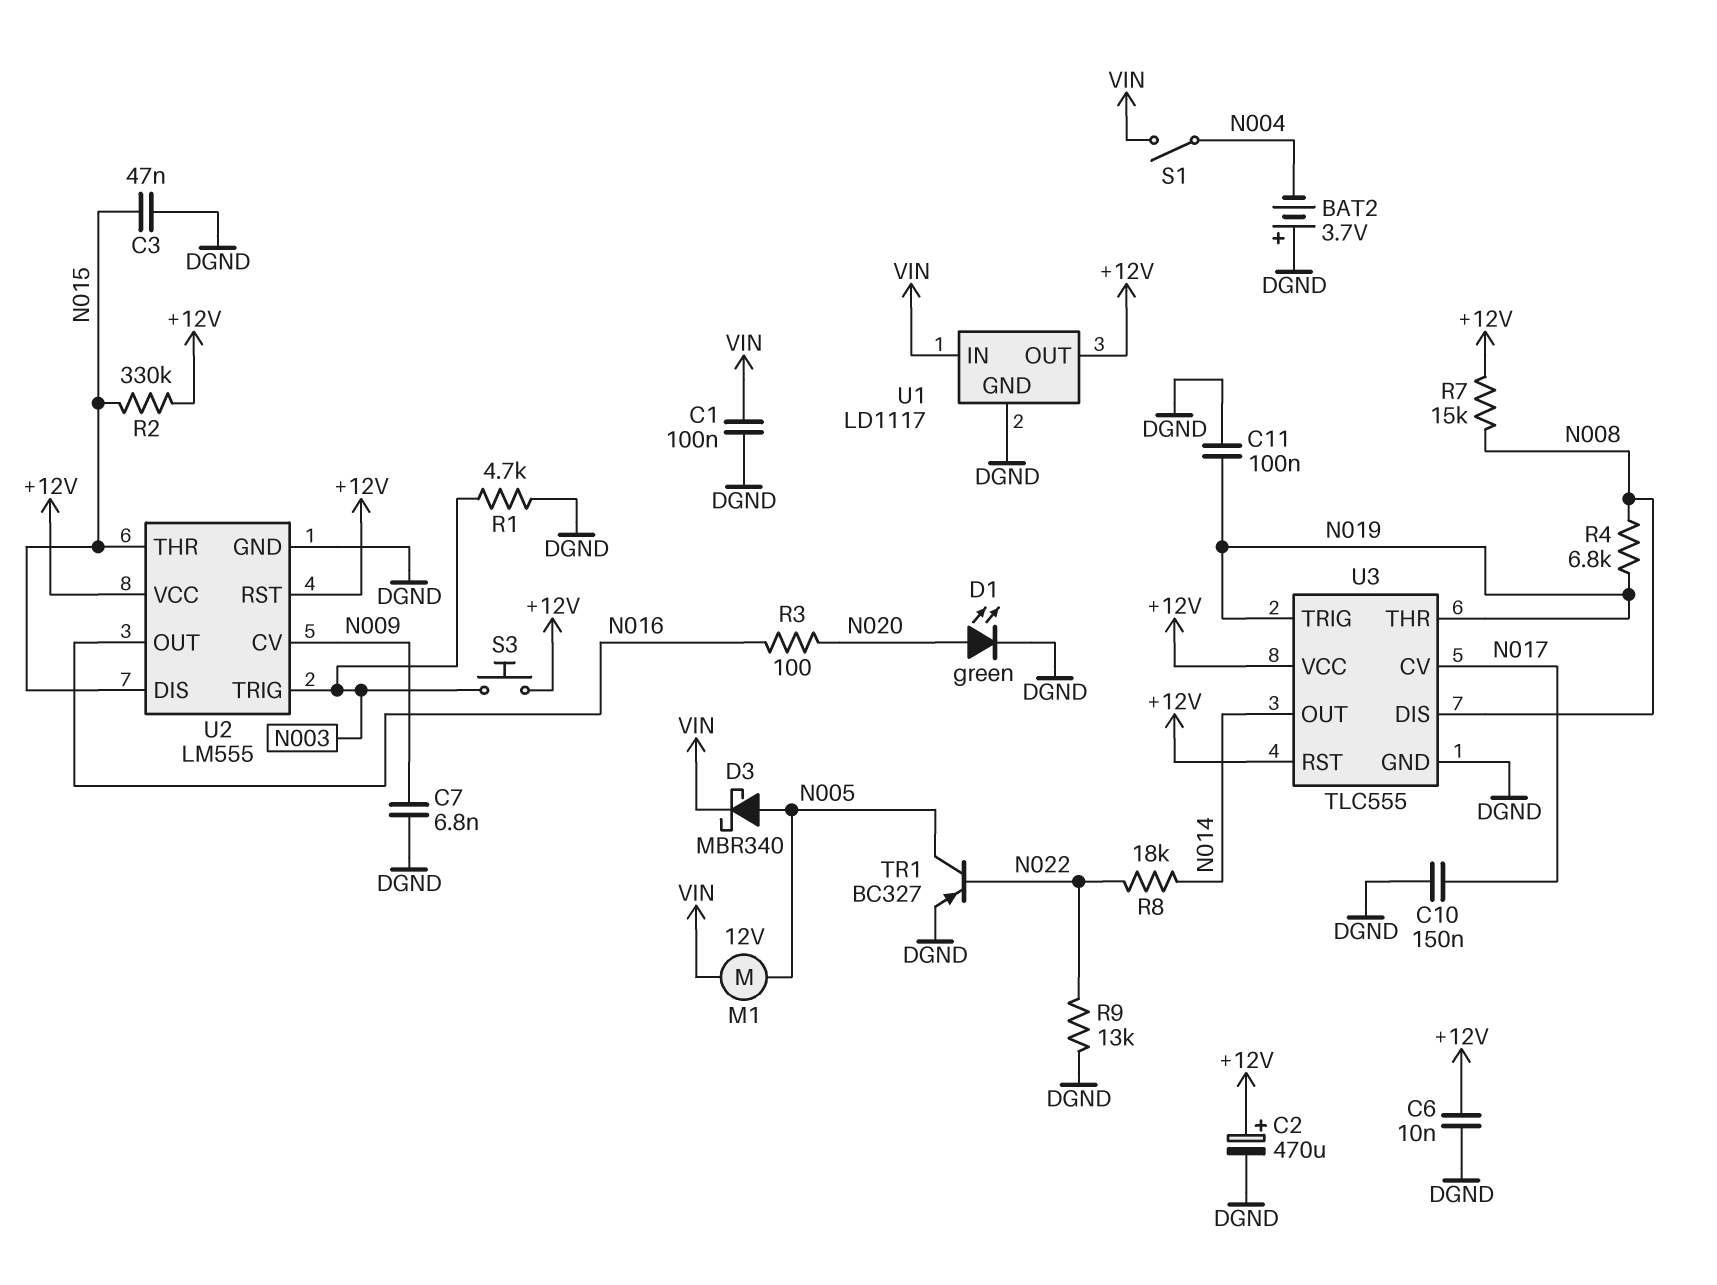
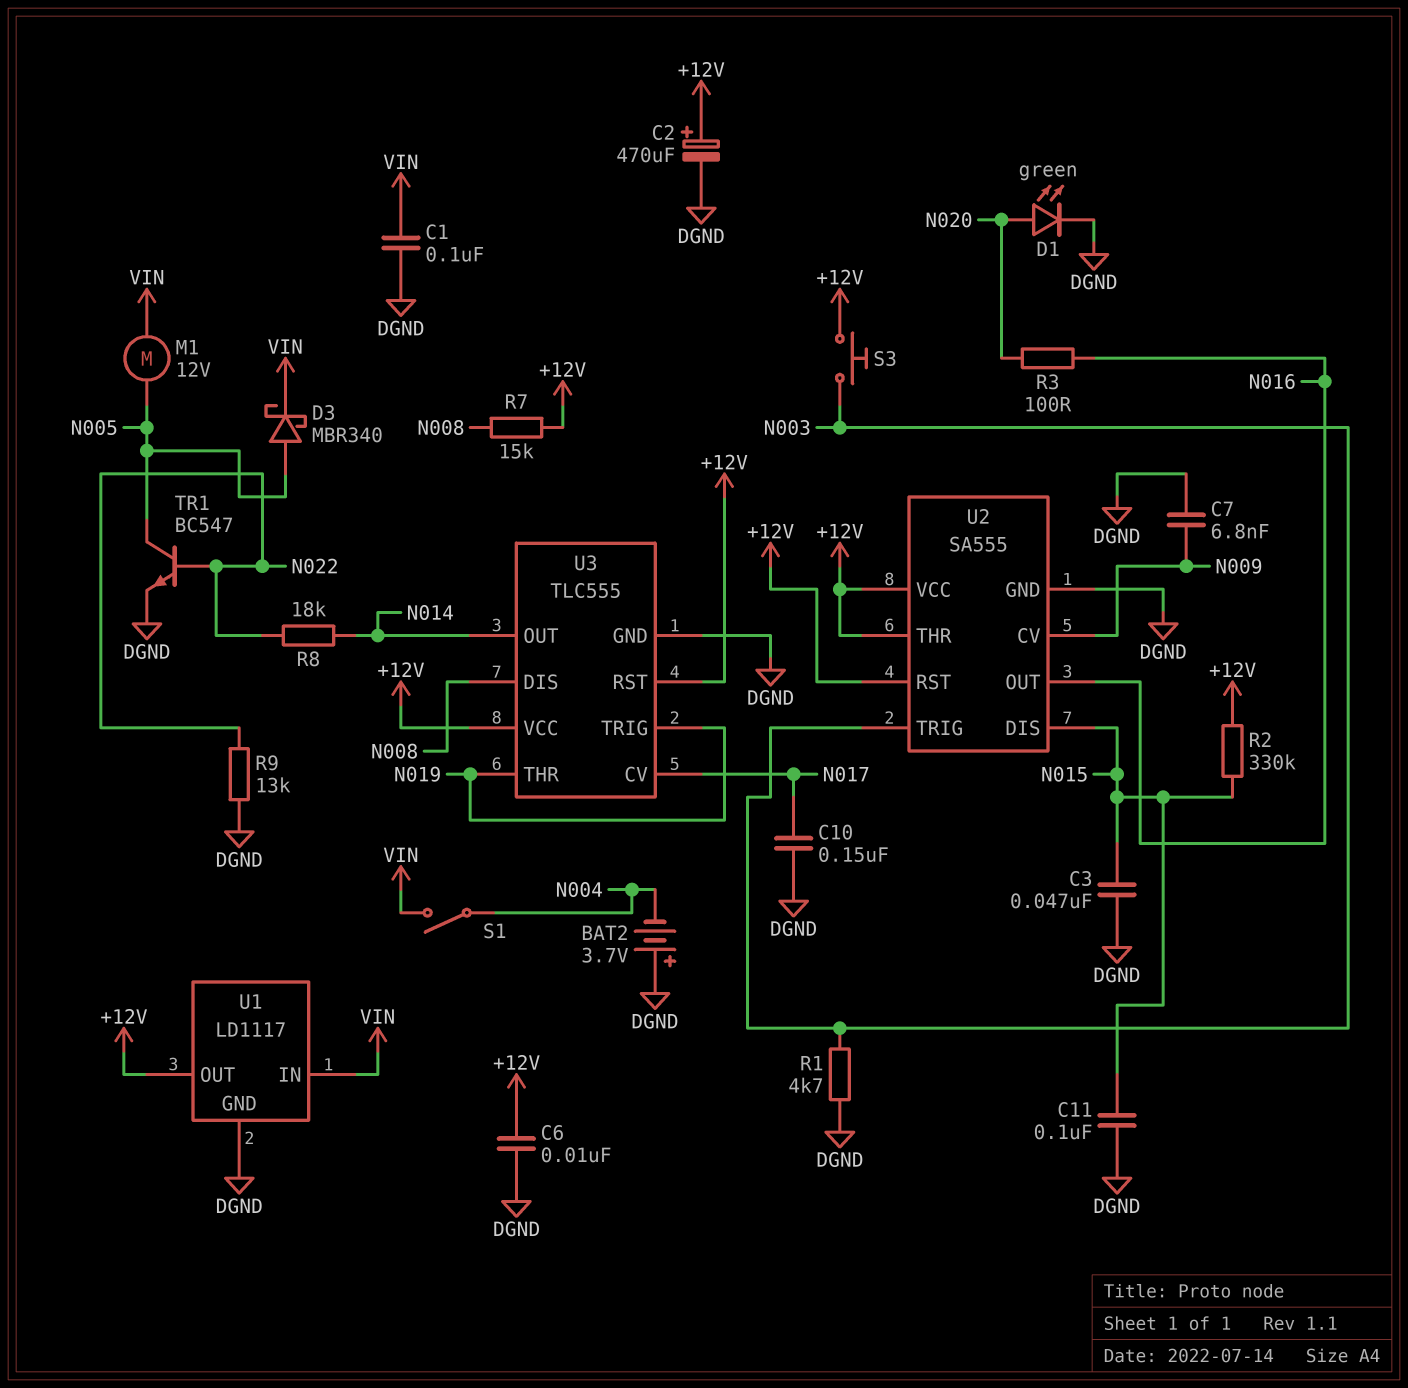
C11: 100nF (DGND, N019) -> 100nF (DGND, N015)
R4: 6.8k (N008, N019) -> none
TR1: PNP BC327 (B N022, C N005, E DGND) -> NPN BC547 (B N022, C N005, E DGND)
U2: LM555 -> SA555
U2 pin THR: N015 -> +12V

